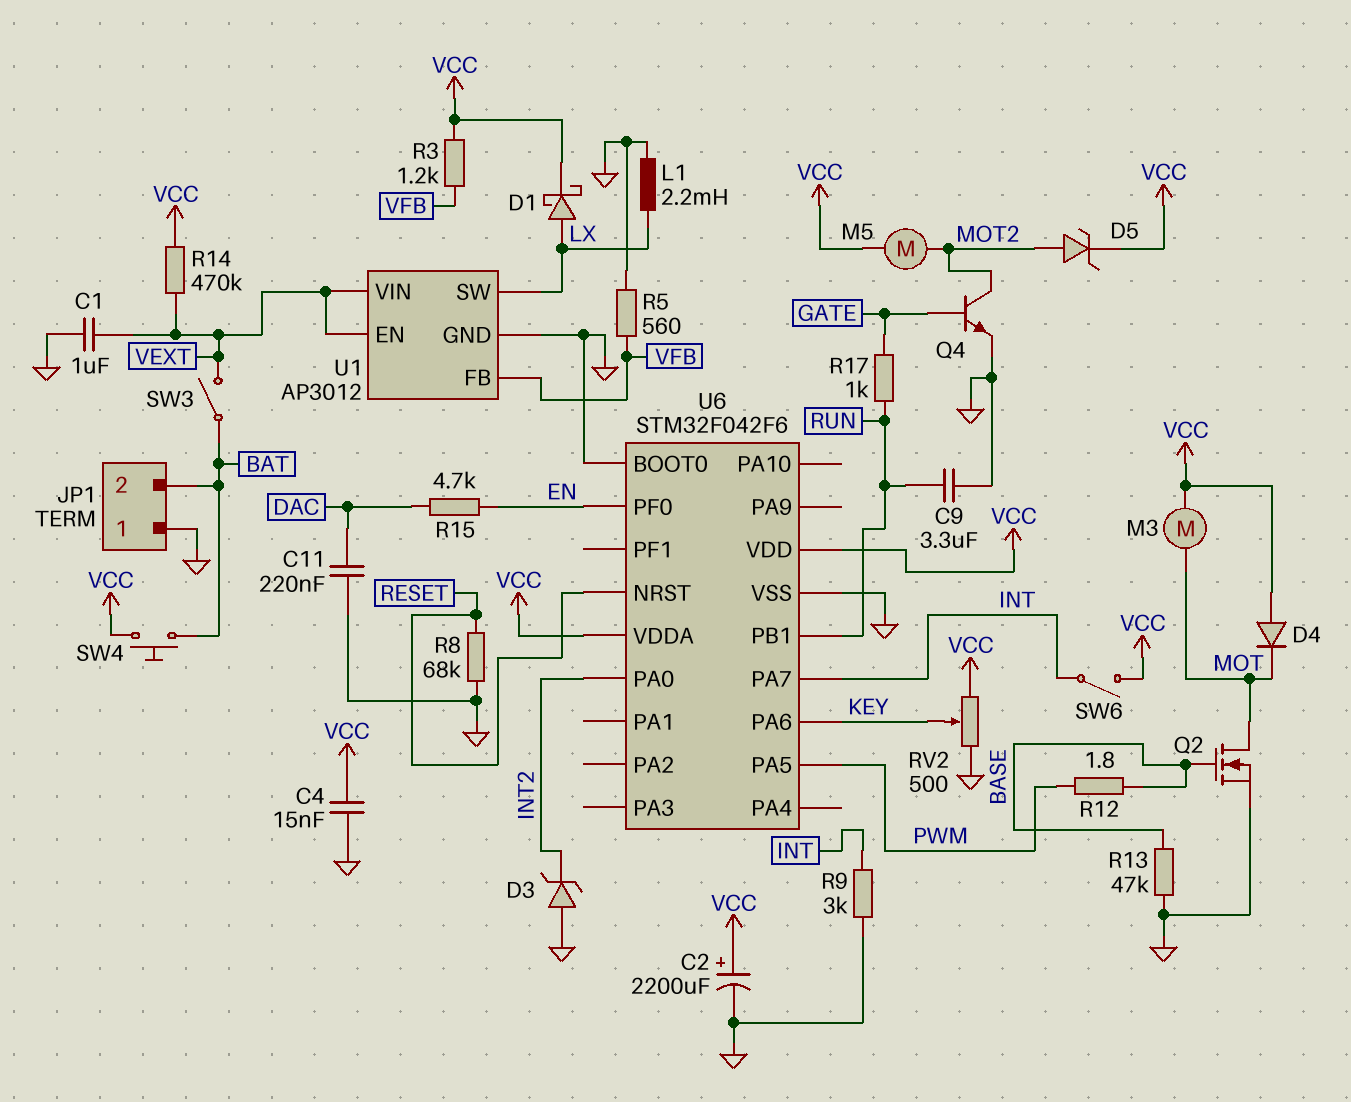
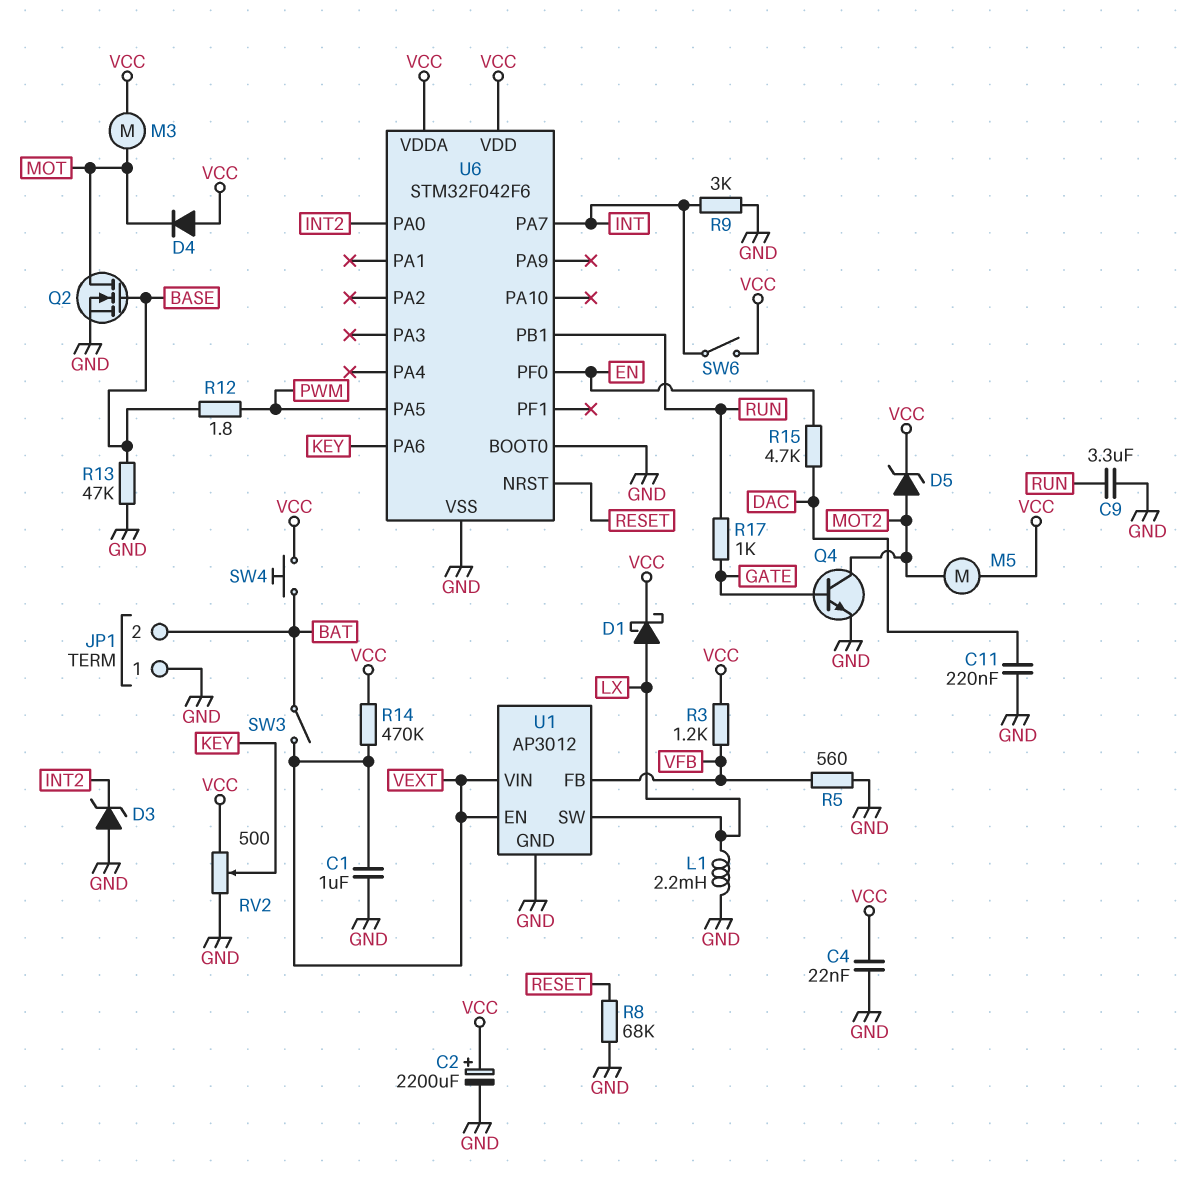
C4: 15nF (GND, VCC) -> 22nF (GND, VCC)

